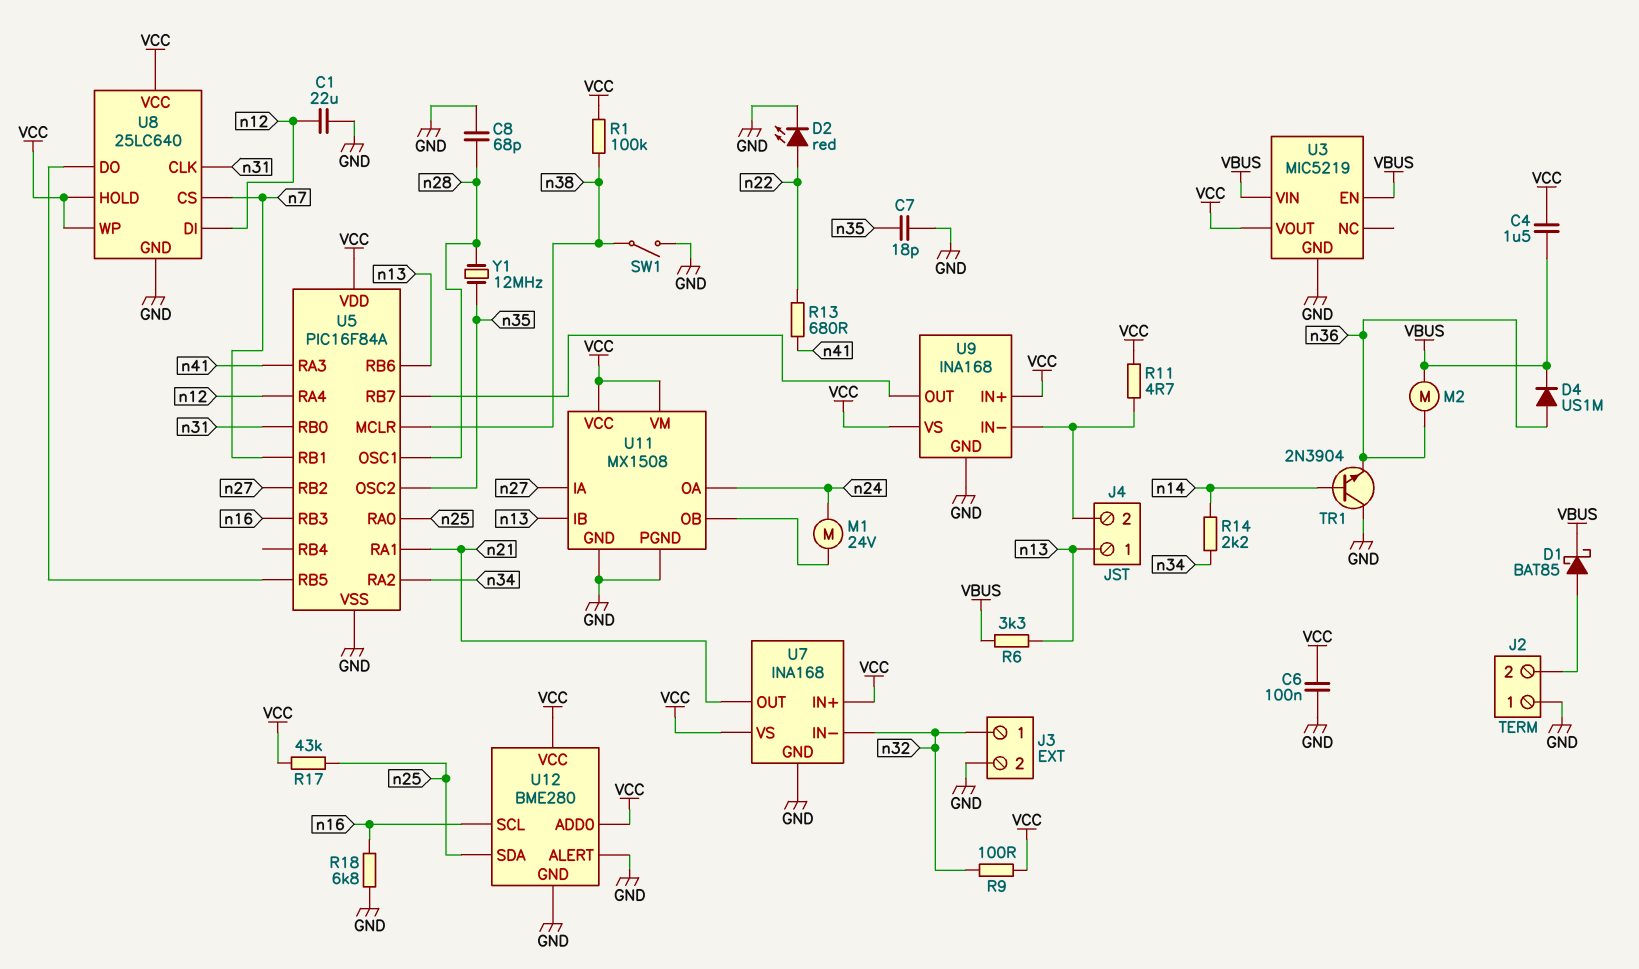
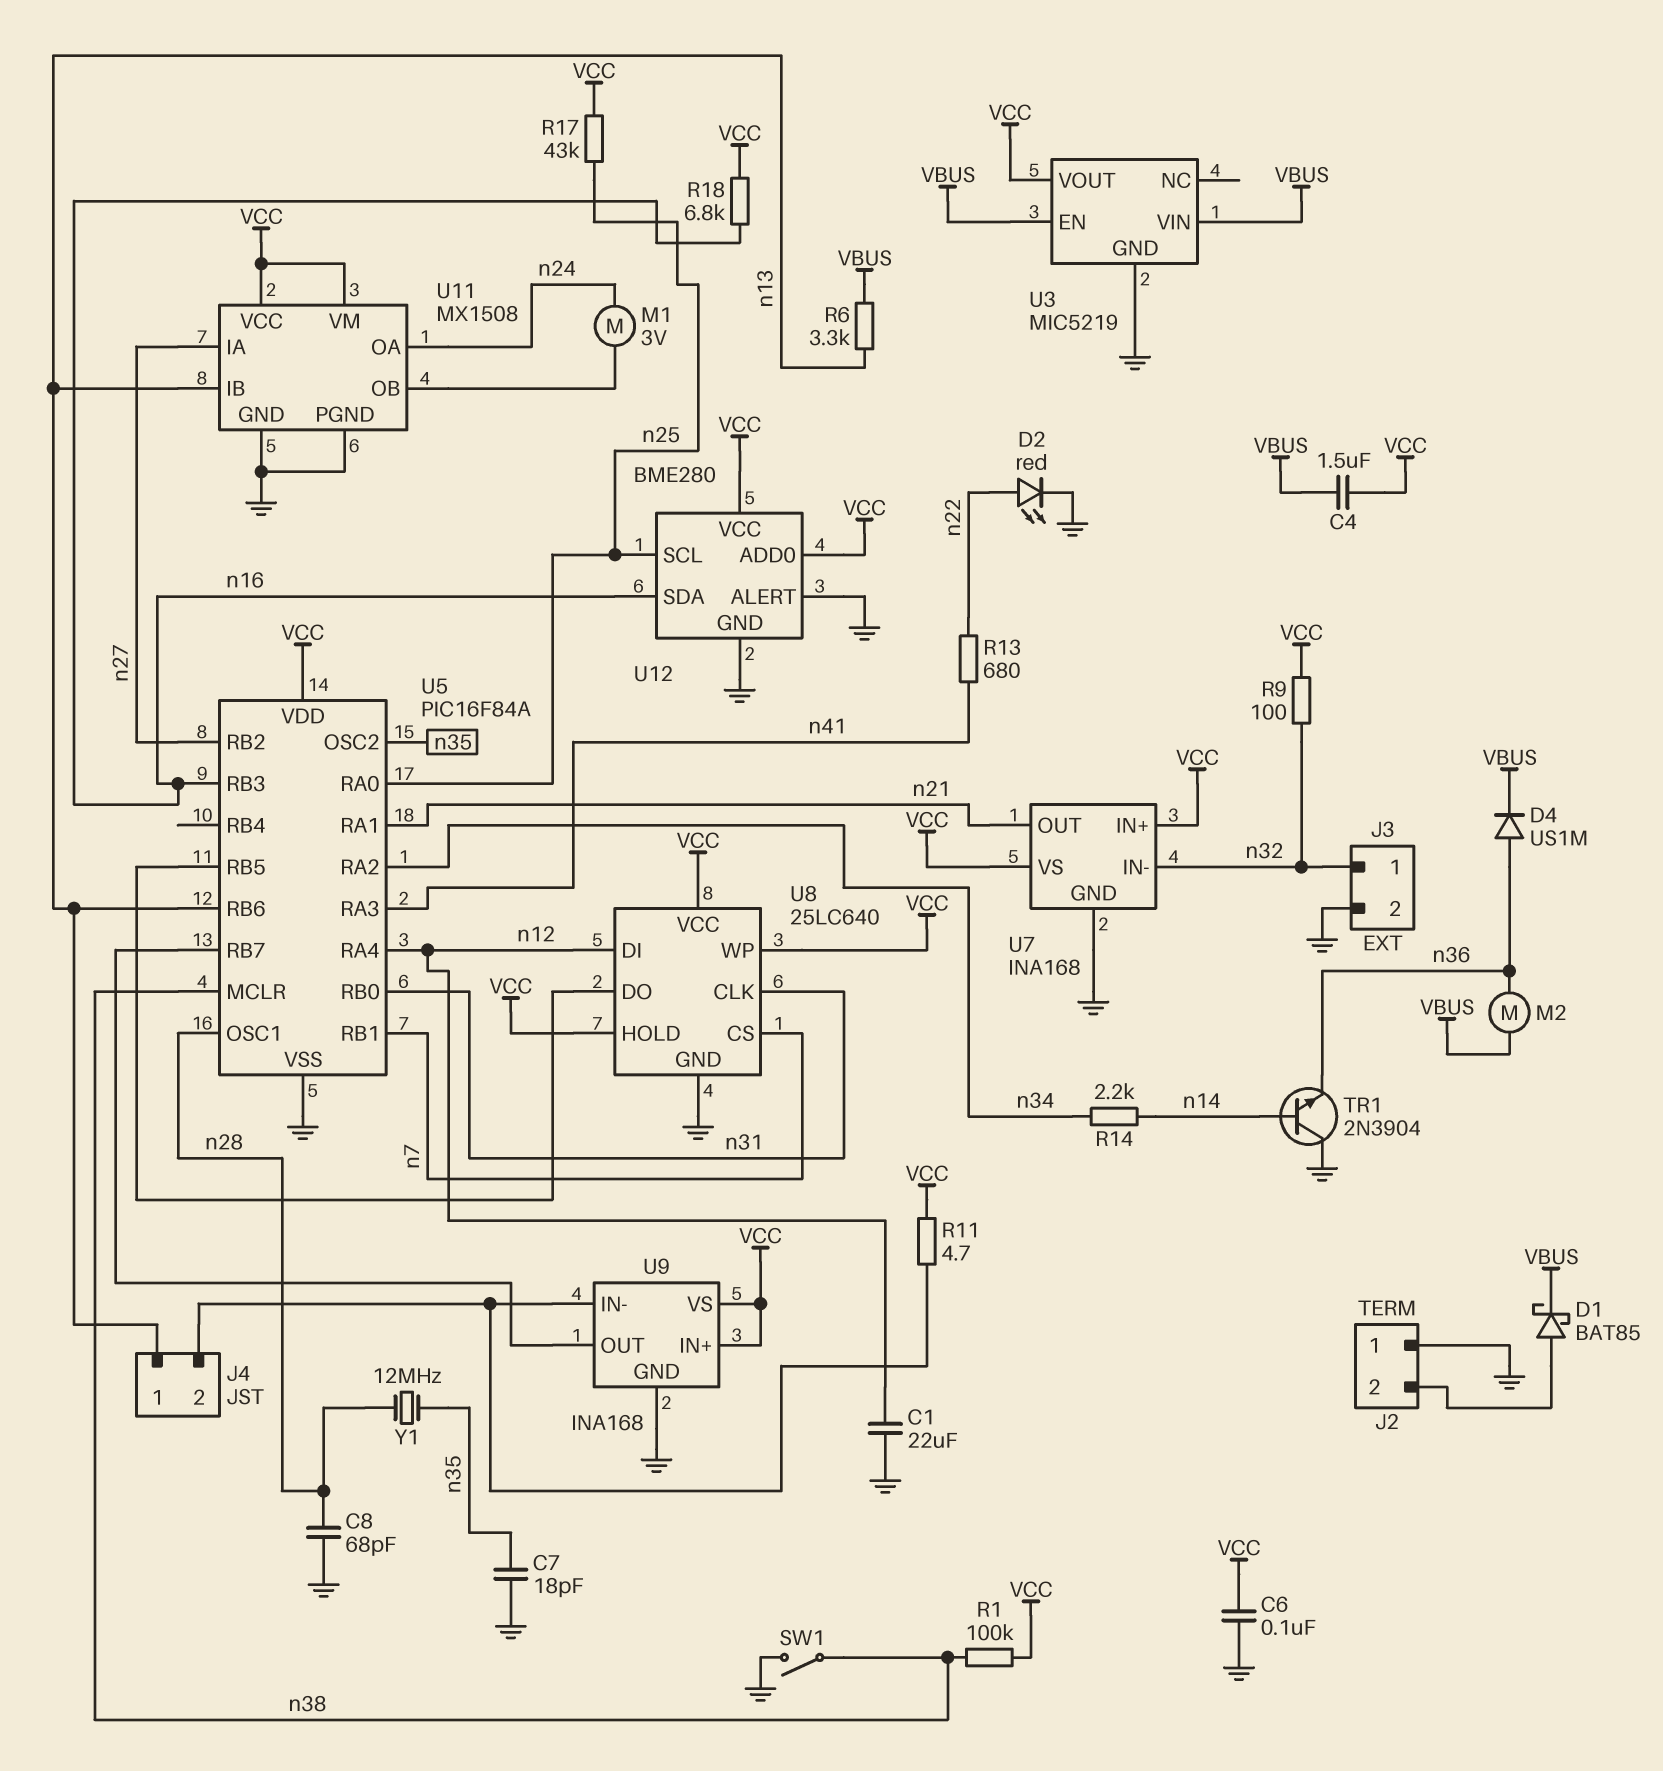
M1: motor 24V (U11/OB, n24) -> motor 3V (U11/OB, n24)
R18: 6.8k (GND, n16) -> 6.8k (VCC, n16)
U12 pin SCL: n16 -> n25
U12 pin SDA: n25 -> n16

